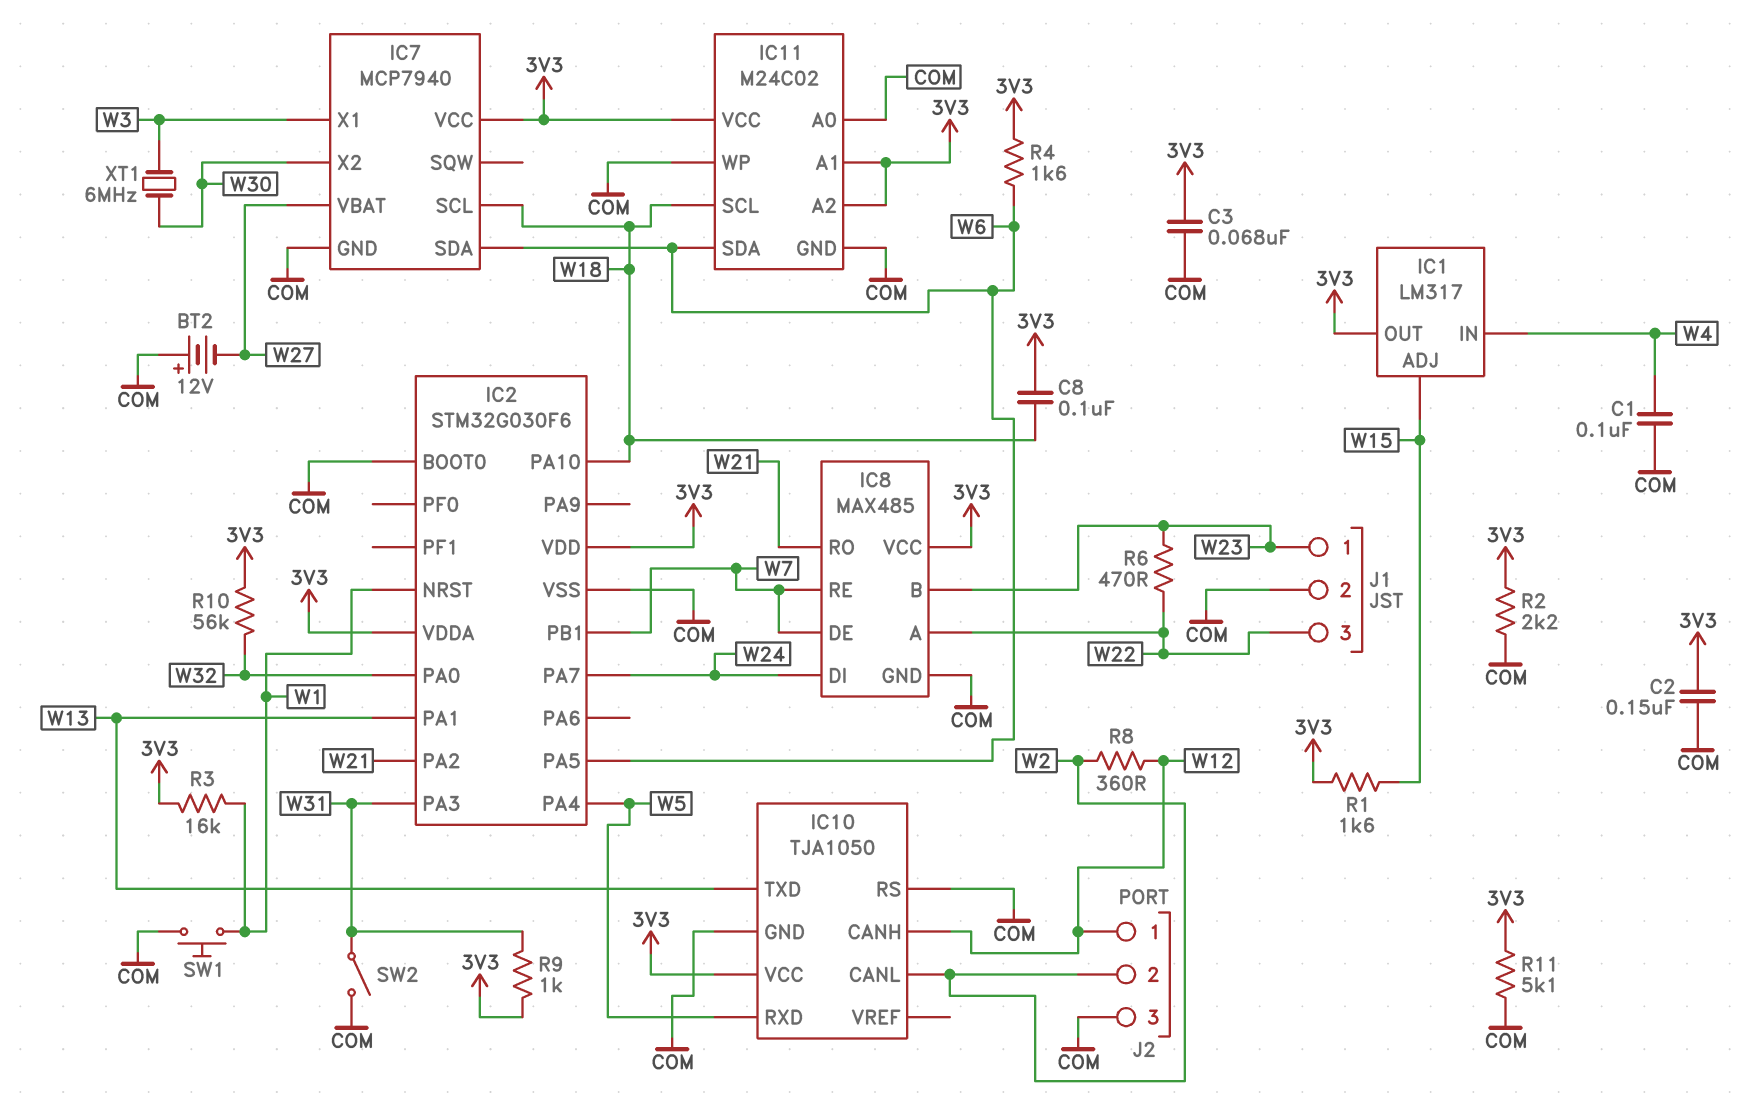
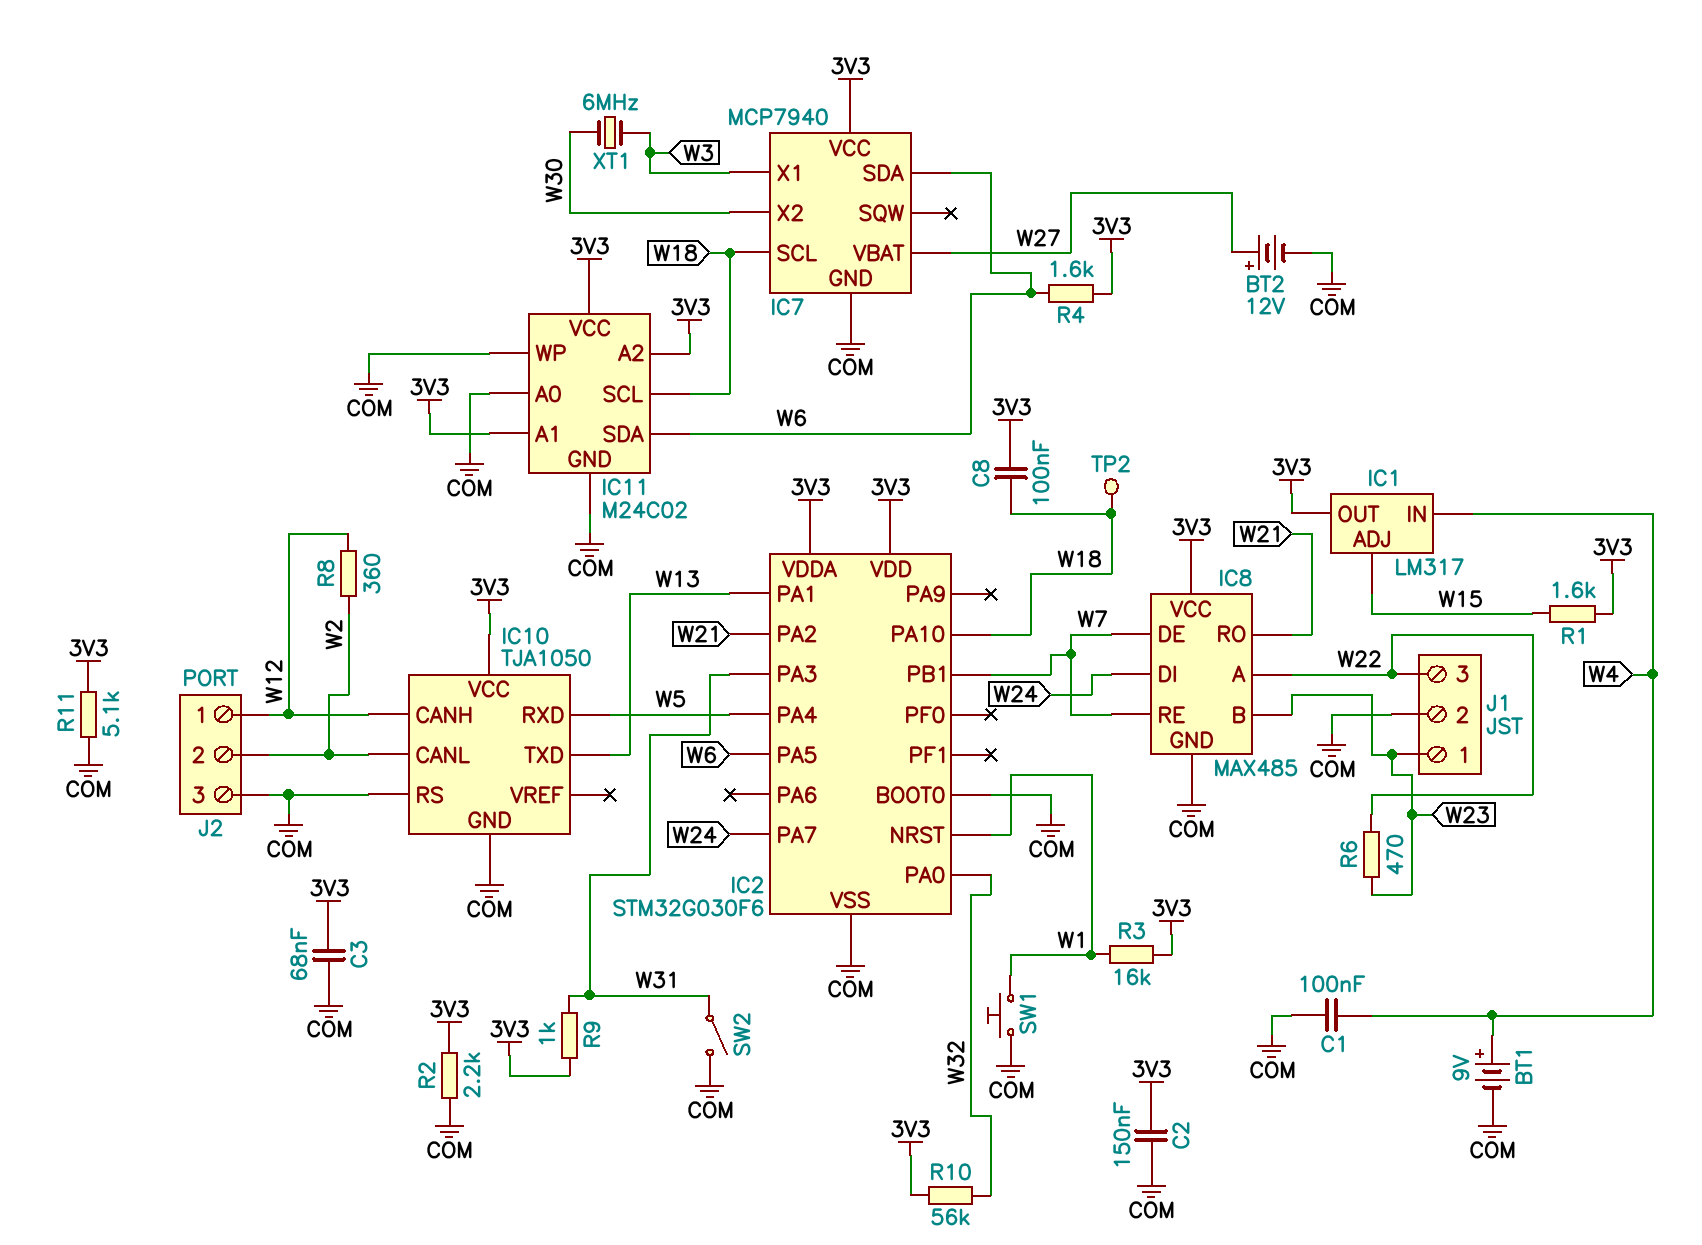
BT1: none -> 9V (plus W4, minus COM)
BT2: 12V (plus COM, minus W27) -> 12V (plus W27, minus COM)
TP2: none -> test point (W18)

